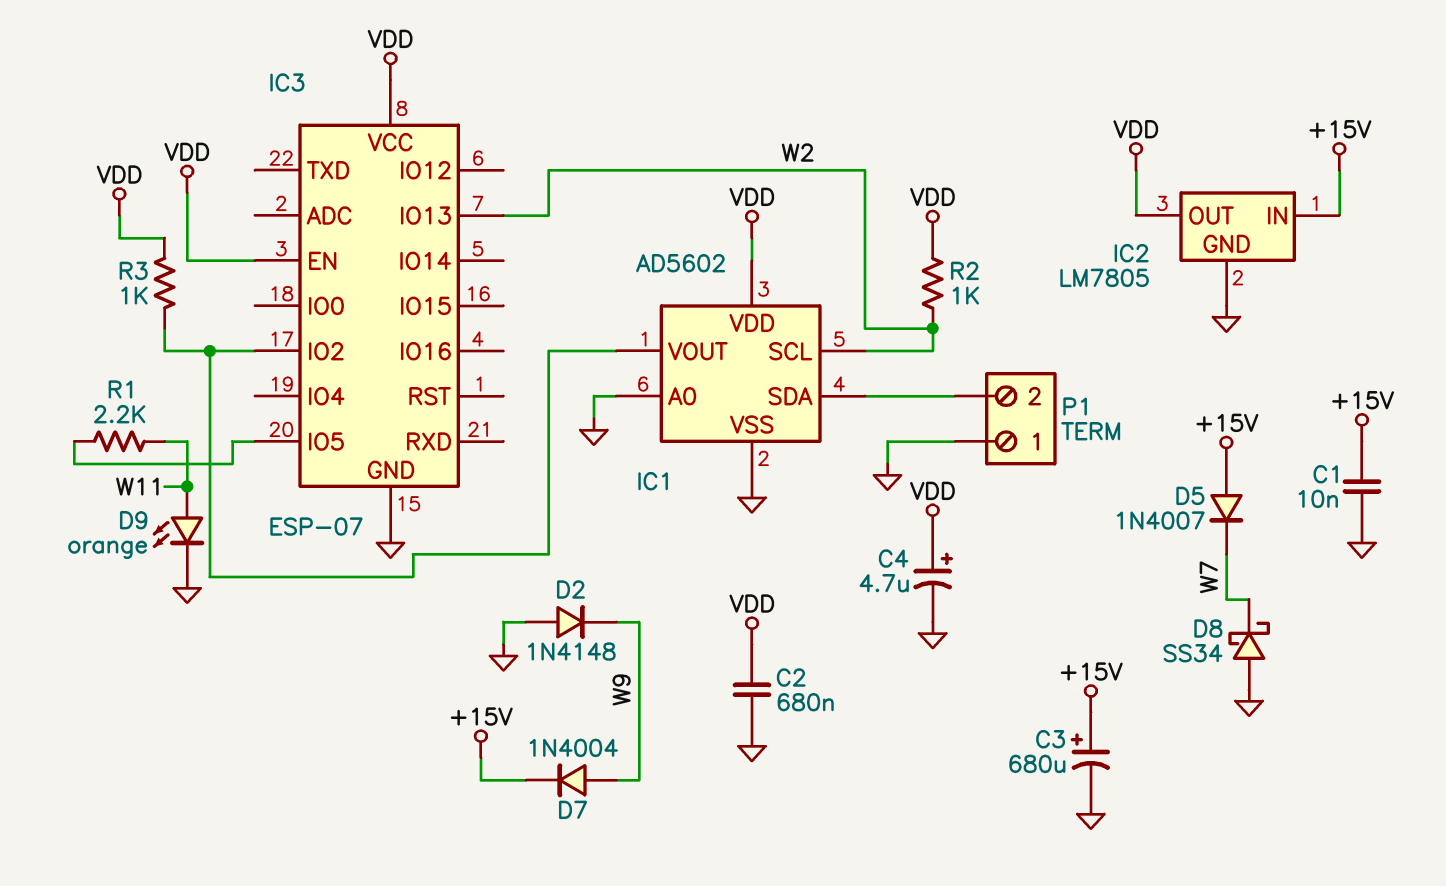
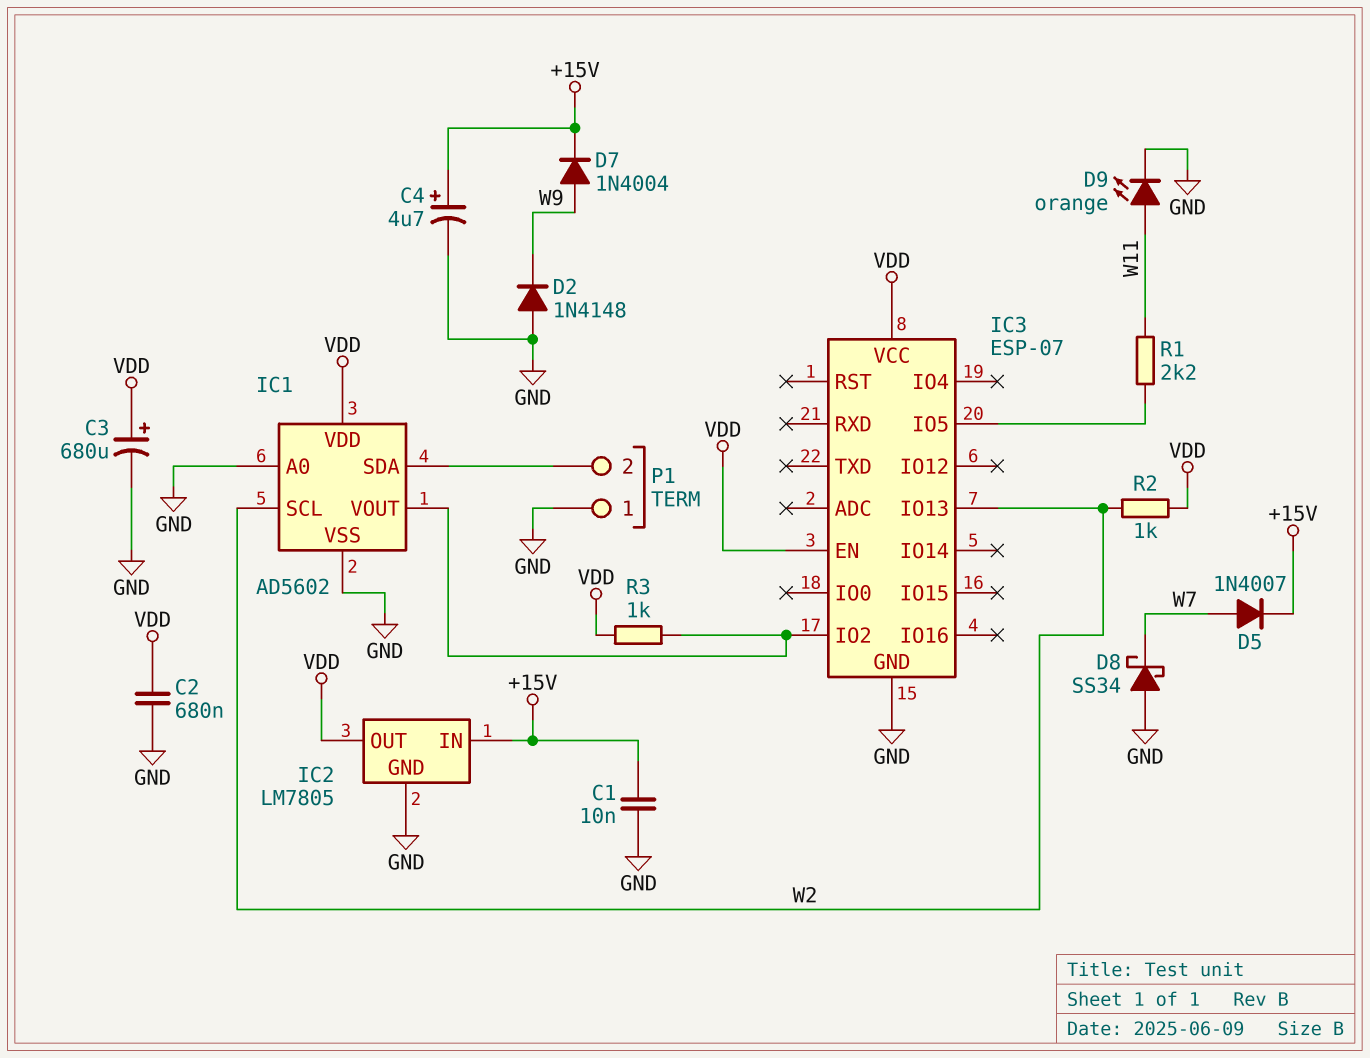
C3: 680uF (plus +15V, minus GND) -> 680uF (plus VDD, minus GND)
C4: 4.7uF (plus VDD, minus GND) -> 4.7uF (plus +15V, minus GND)
D5: diode 1N4007 (A +15V, K W7) -> diode 1N4007 (A W7, K +15V)

